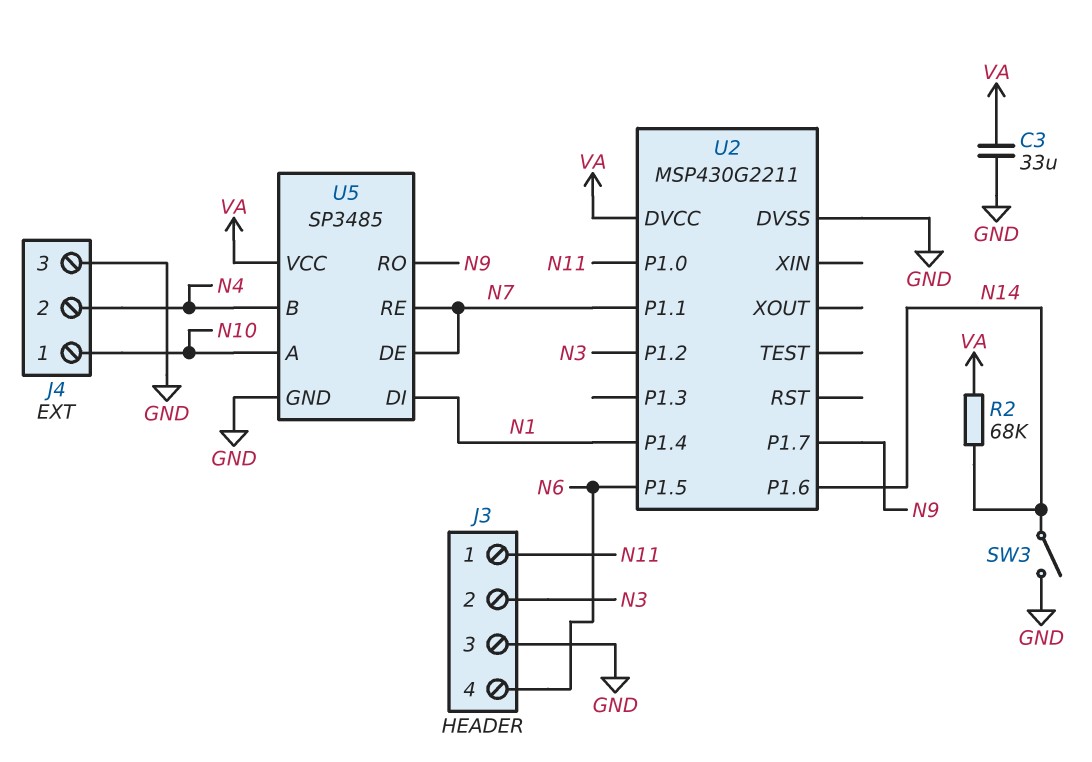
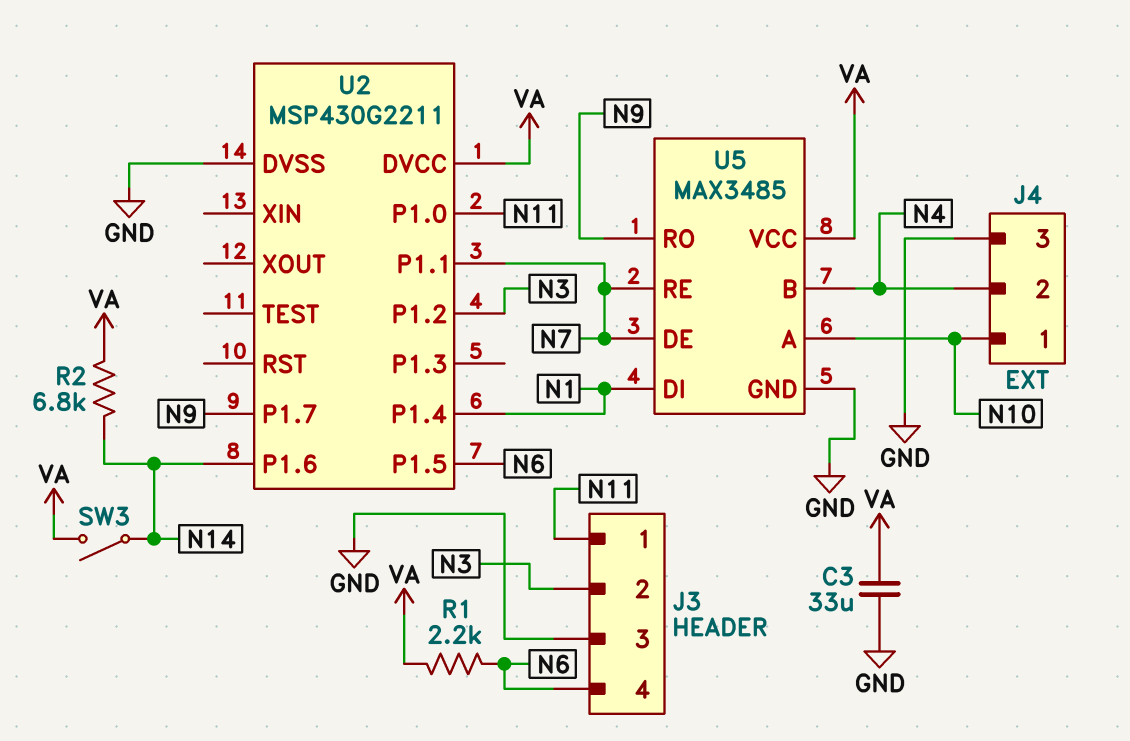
R1: none -> 2.2k (N6, VA)
R2: 68k (N14, VA) -> 6.8k (N14, VA)
SW3: switch (GND, N14) -> switch (N14, VA)
U5: SP3485 -> MAX3485

